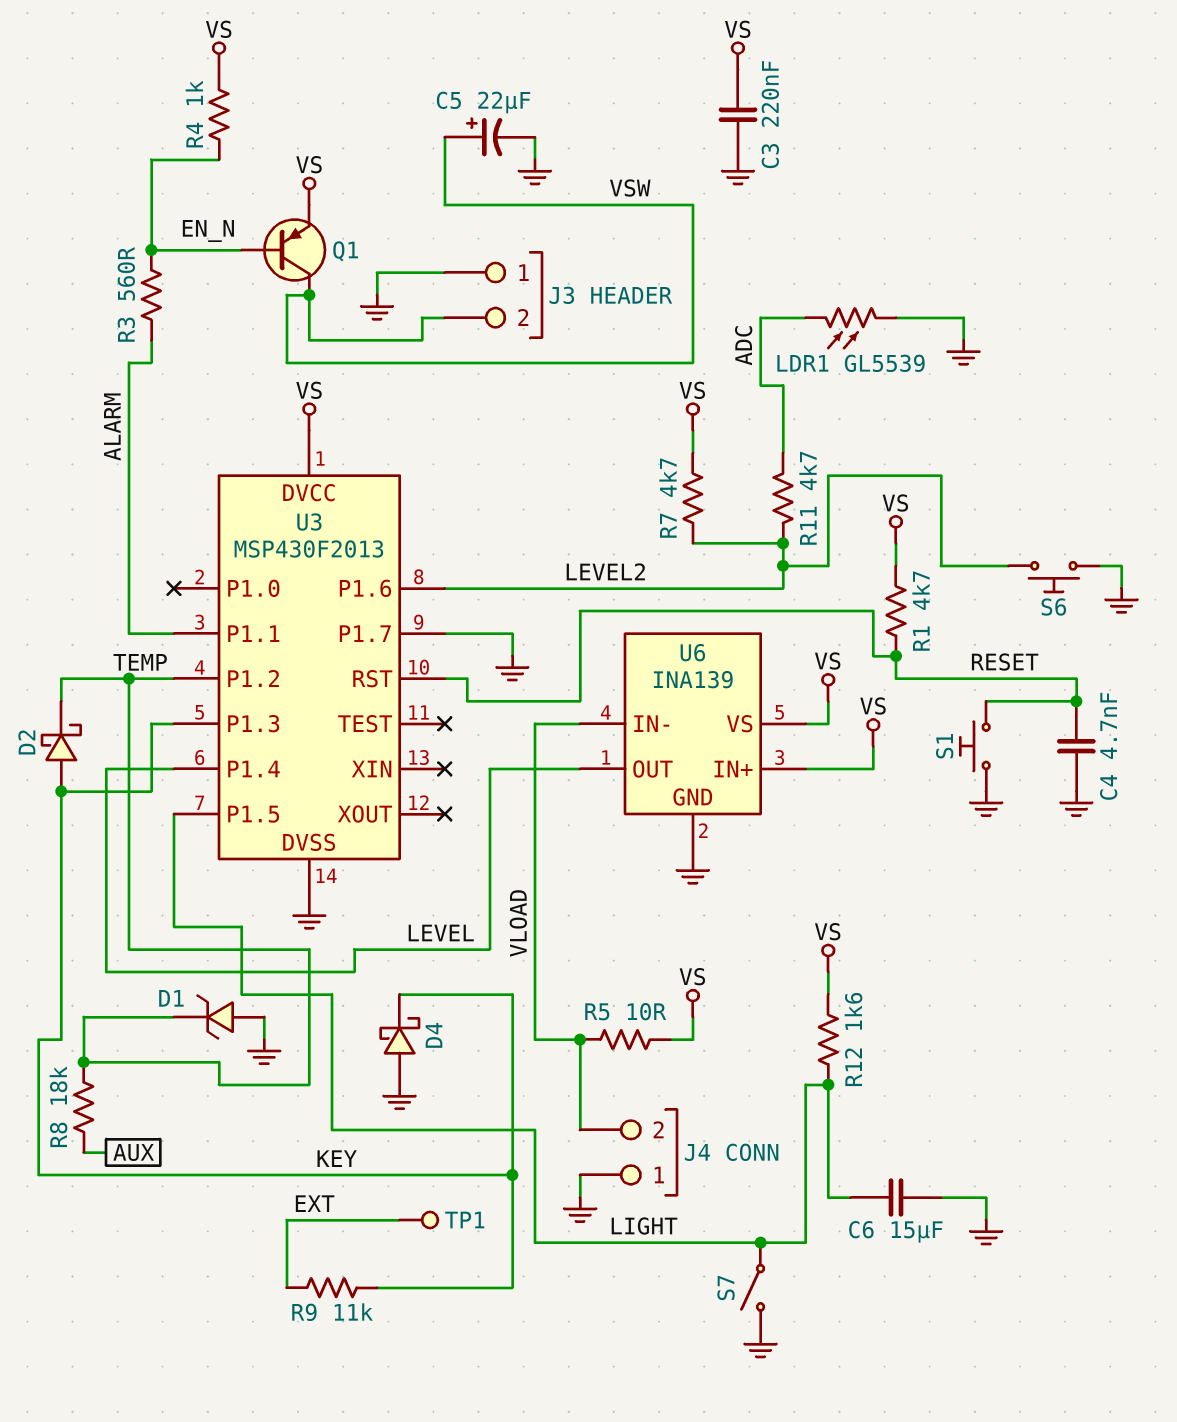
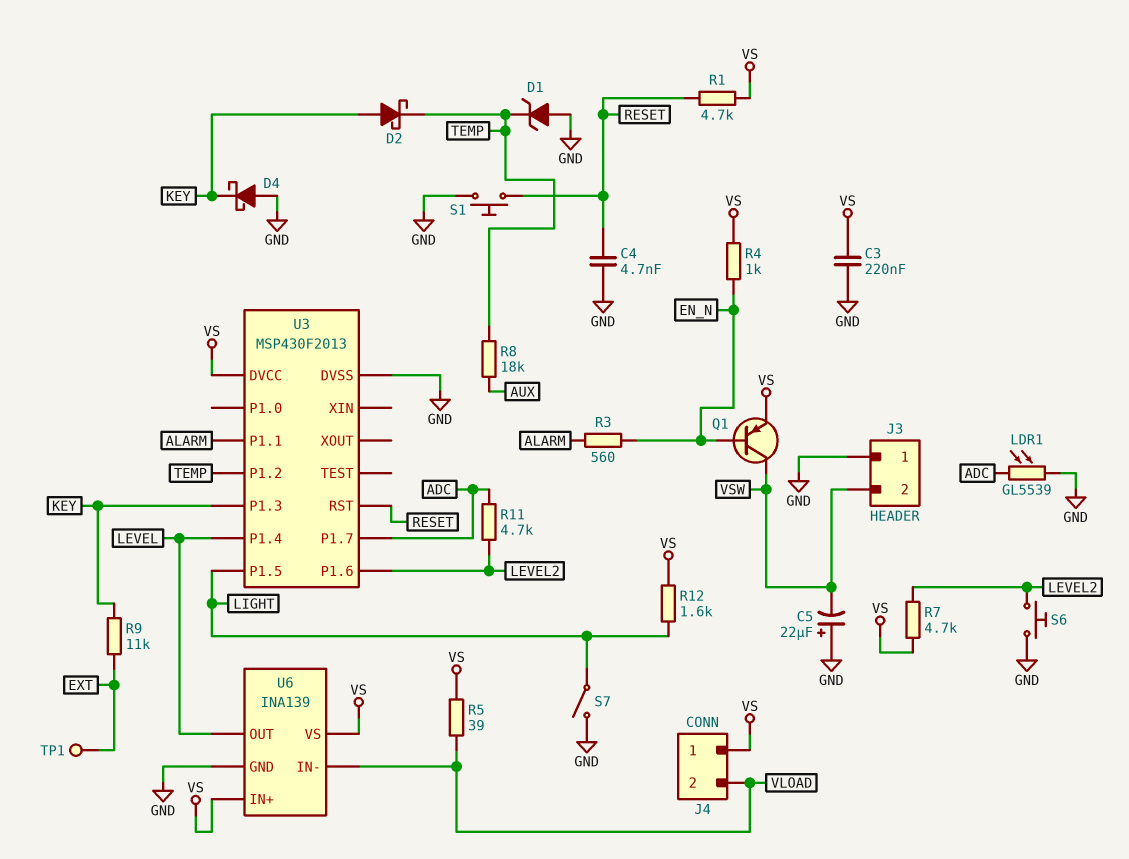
C5: 22uF (plus VSW, minus GND) -> 22uF (plus GND, minus VSW)
C6: 15uF (GND, LIGHT) -> none
J4 pin 1: GND -> VS
R5: 10 (VLOAD, VS) -> 39 (VLOAD, VS)
U3 pin P1.7: GND -> ADC

